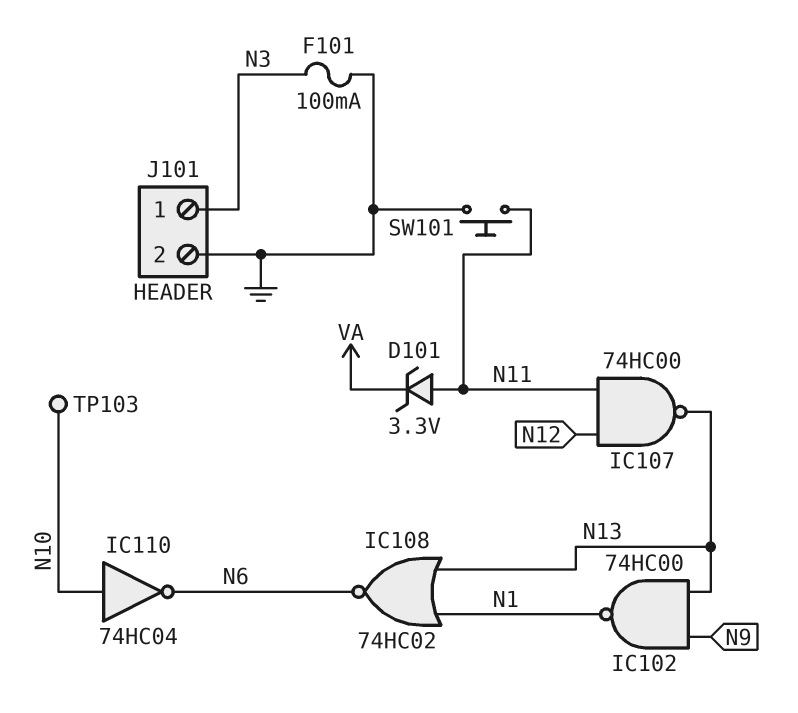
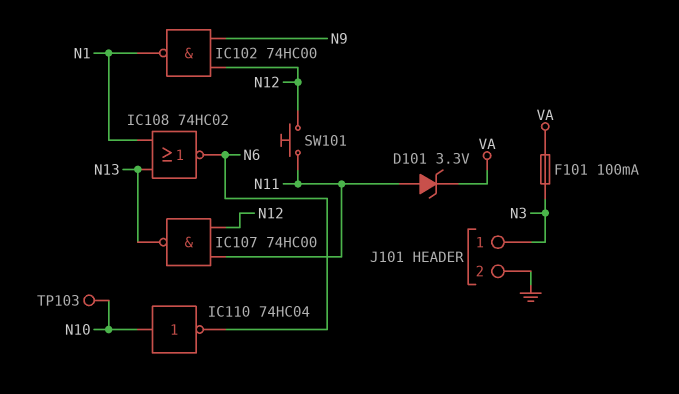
F101: 100mA (GND, N3) -> 100mA (N3, VA)
IC102: NAND 74HC00 (in N9, in N13, out N1) -> NAND 74HC00 (in N9, in N12, out N1)
SW101: button (GND, N11) -> button (N11, N12)

